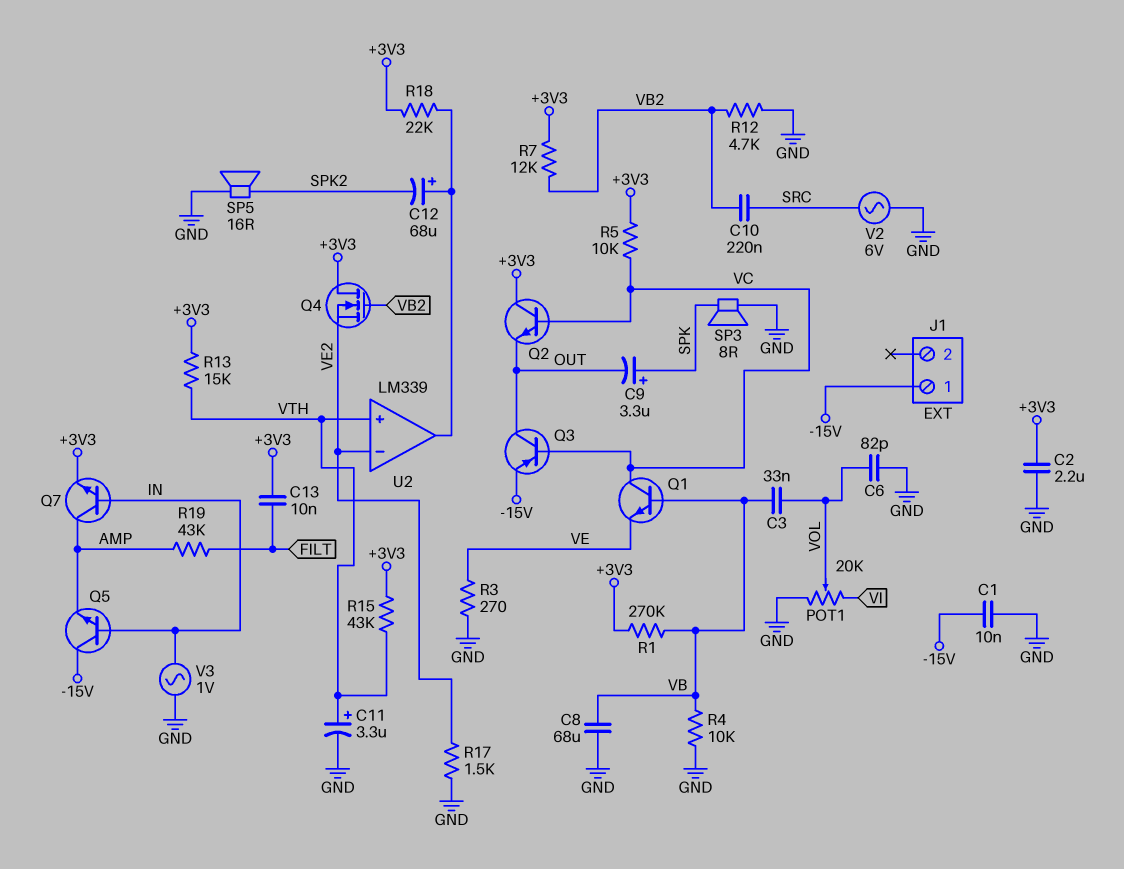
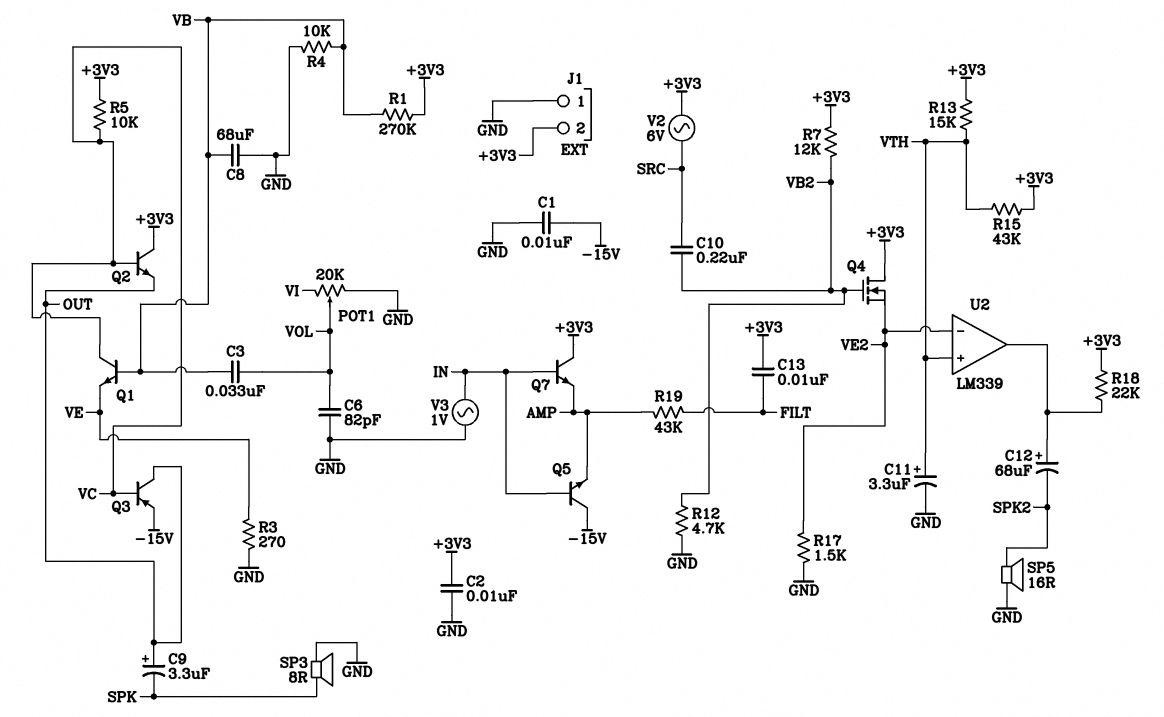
C2: 2.2uF (+3V3, GND) -> 10nF (+3V3, GND)
C9: 3.3uF (plus SPK, minus OUT) -> 3.3uF (plus OUT, minus SPK)
J1 pin 1: -15V -> GND
J1 pin 2: none -> +3V3
Q7: NPN (B IN, C AMP, E +3V3) -> NPN (B IN, C +3V3, E AMP)
V2: AC 6V (GND, SRC) -> AC 6V (+3V3, SRC)

